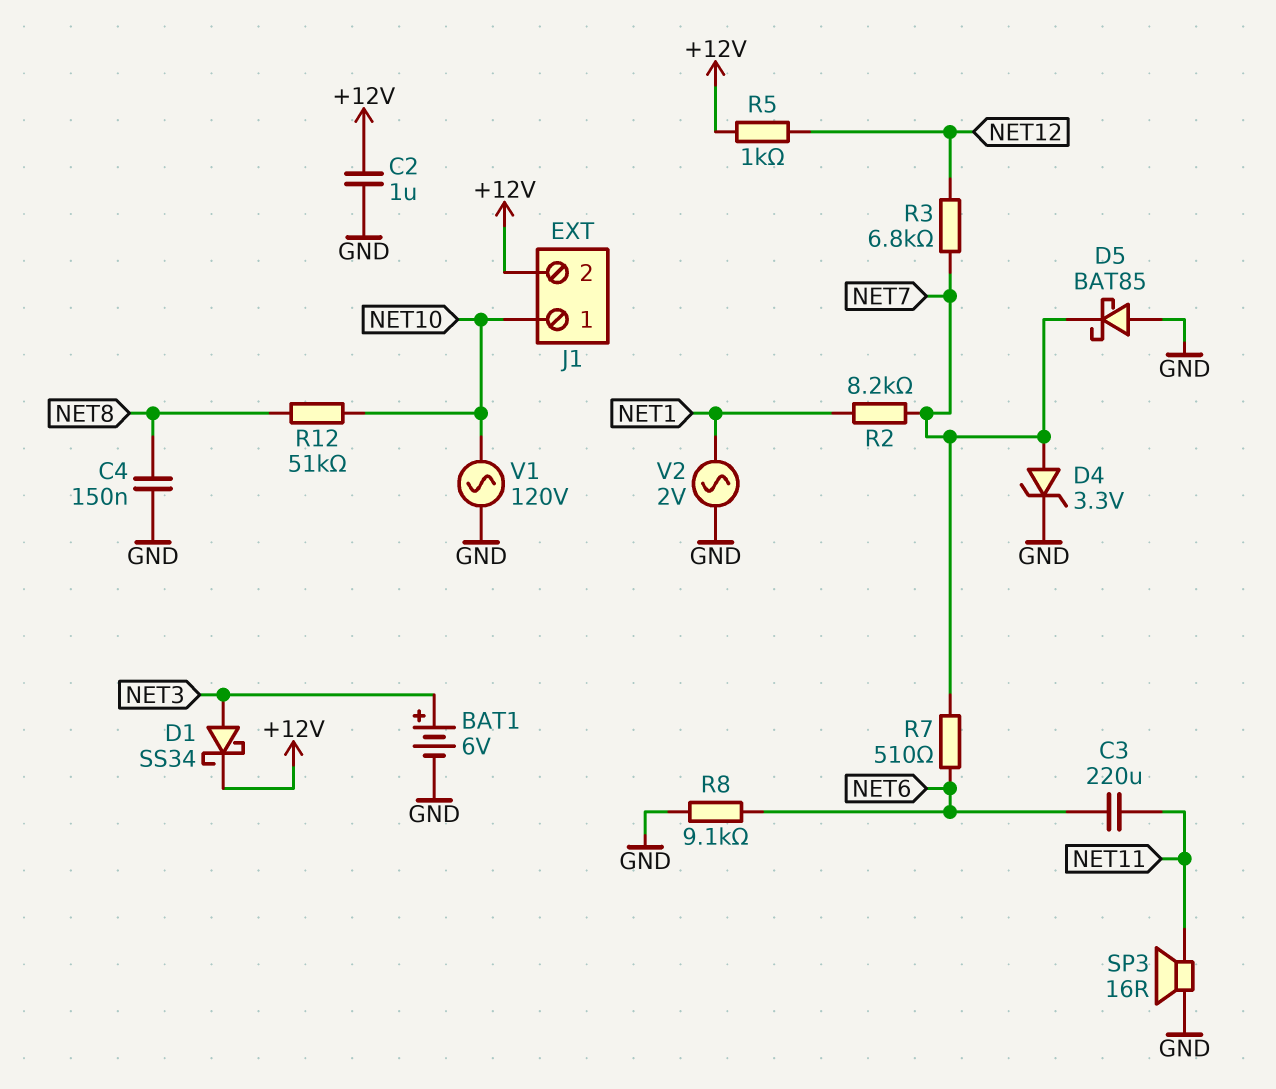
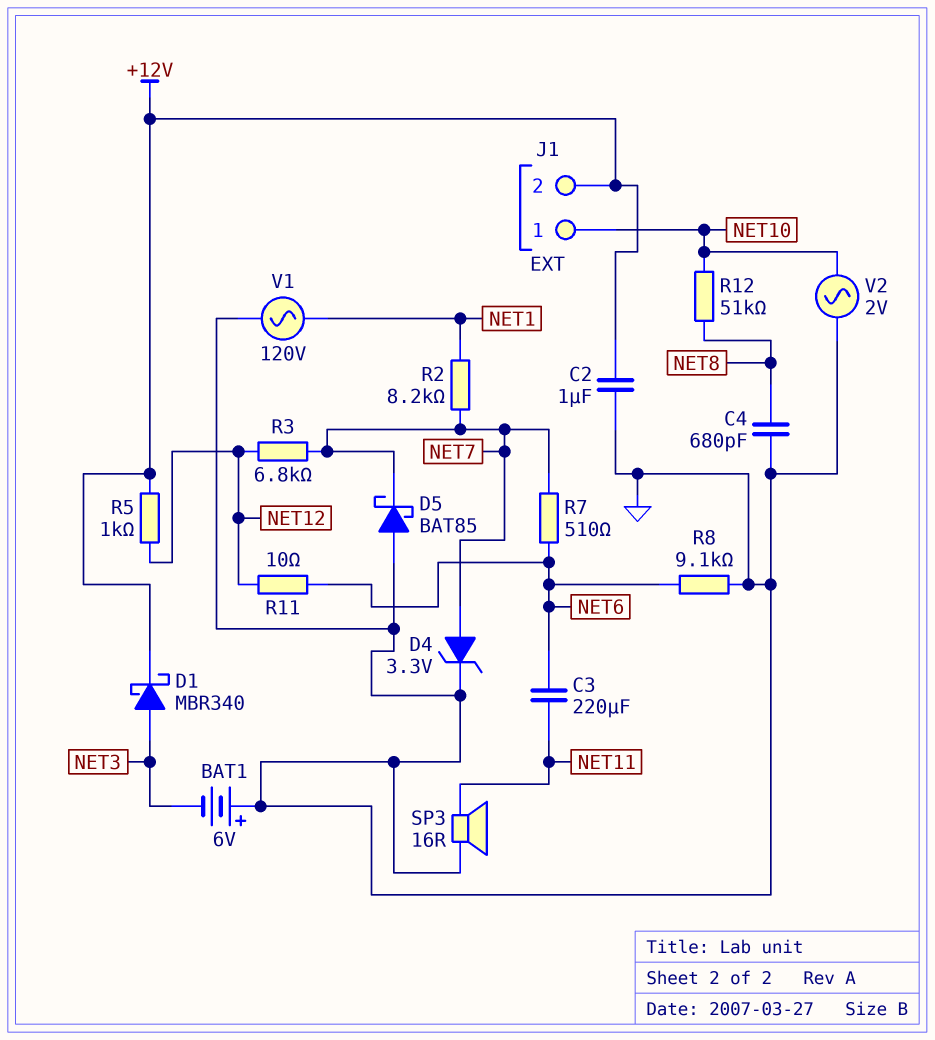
BAT1: 6V (plus NET3, minus GND) -> 6V (plus GND, minus NET3)
C4: 150nF (GND, NET8) -> 680pF (GND, NET8)
D1: schottky SS34 (A NET3, K +12V) -> schottky MBR340 (A NET3, K +12V)
R11: none -> 10 (NET6, NET12)
V1: AC 120V (GND, NET10) -> AC 120V (GND, NET1)
V2: AC 2V (GND, NET1) -> AC 2V (GND, NET10)

